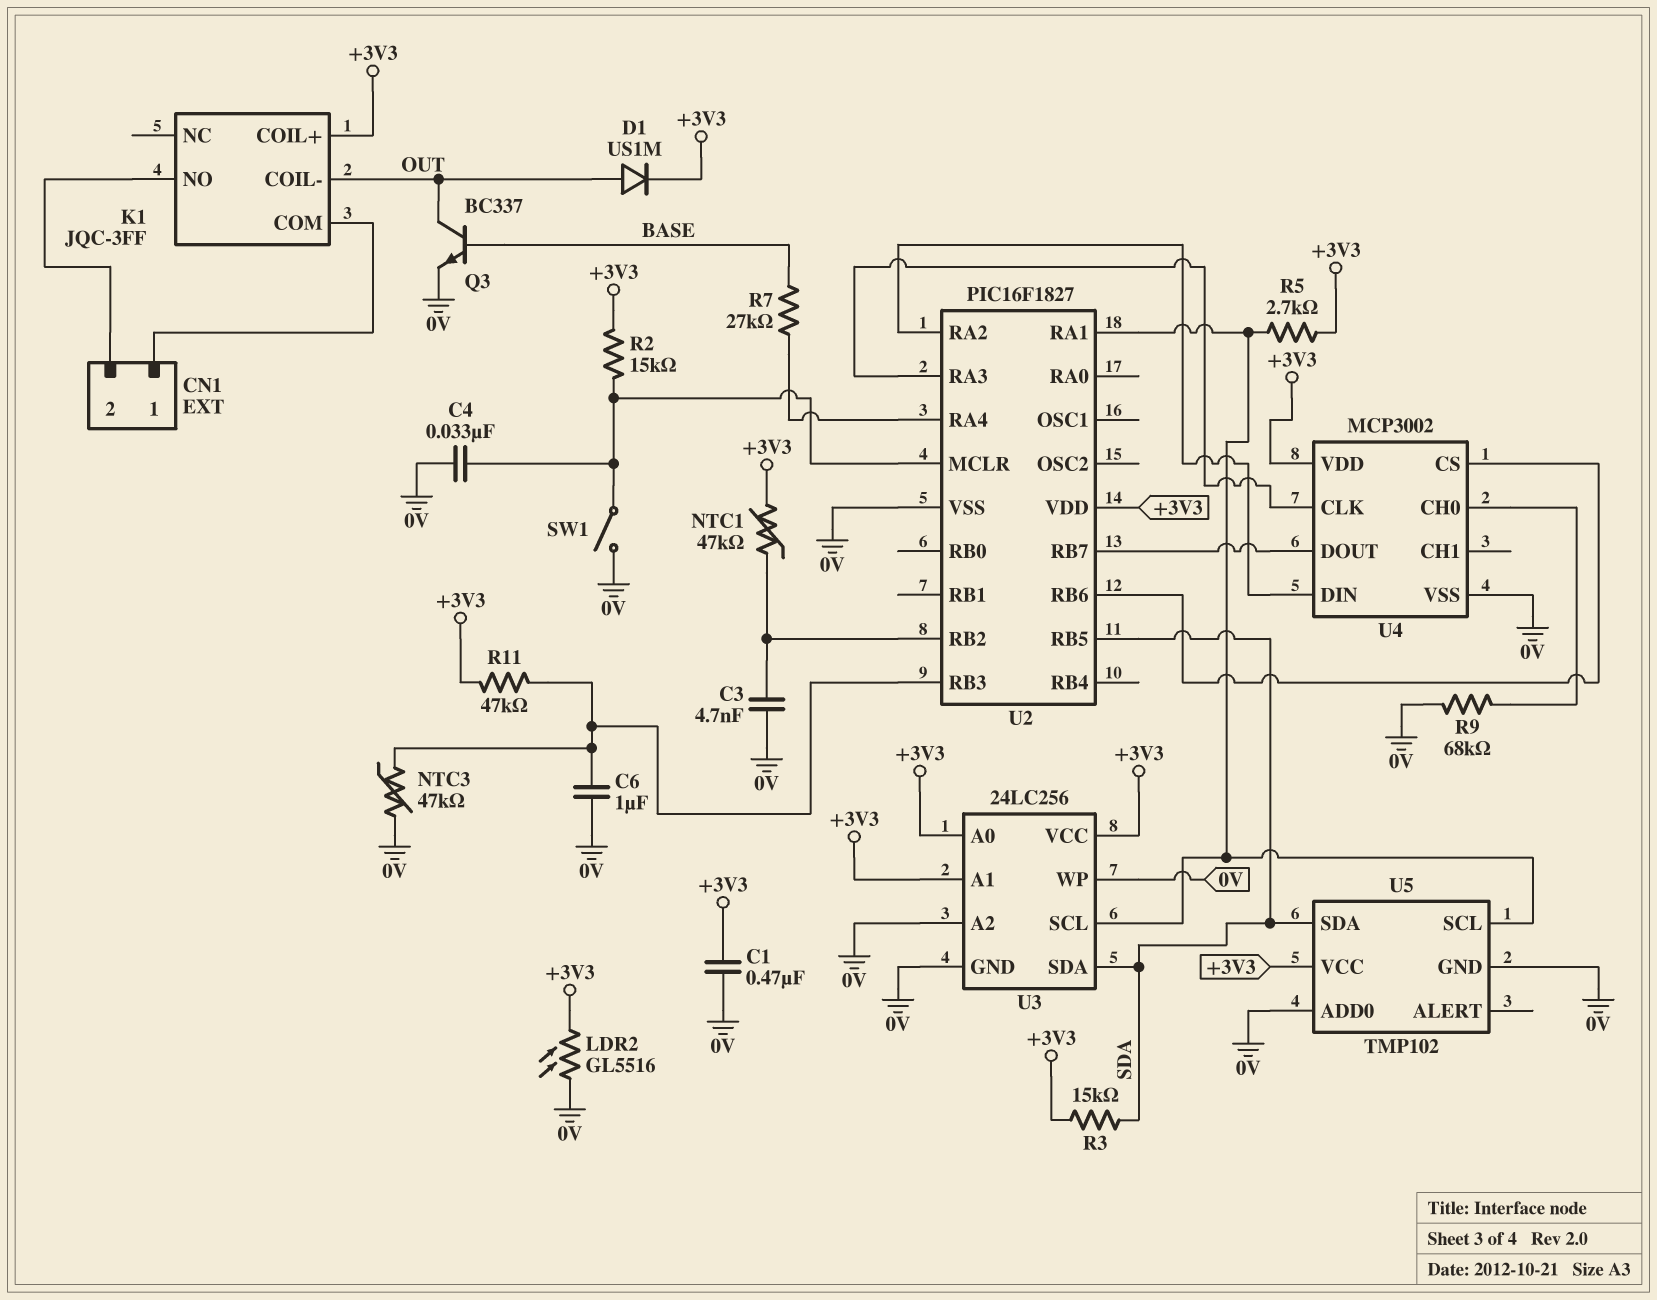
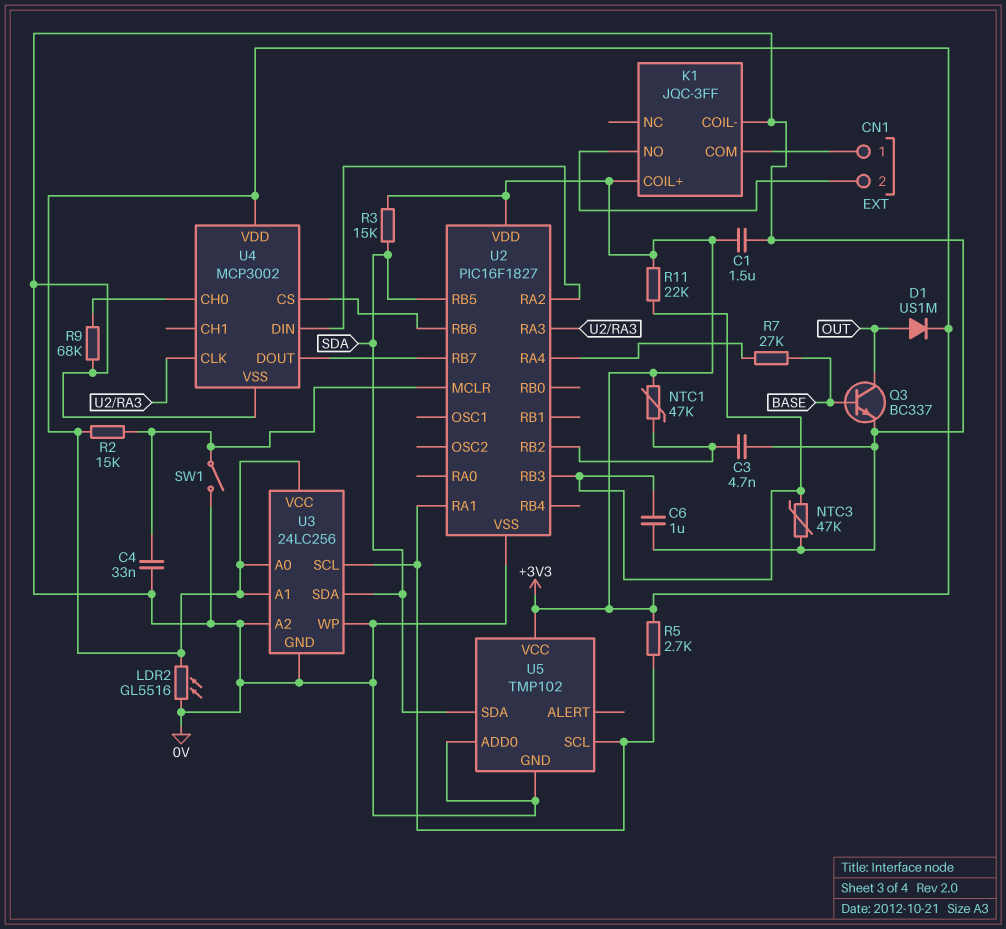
C1: 470nF (+3V3, 0V) -> 1.5uF (+3V3, 0V)
K1 pin COIL-: OUT -> 0V
R11: 47k (+3V3, U2/RB3) -> 22k (+3V3, U2/RB3)

